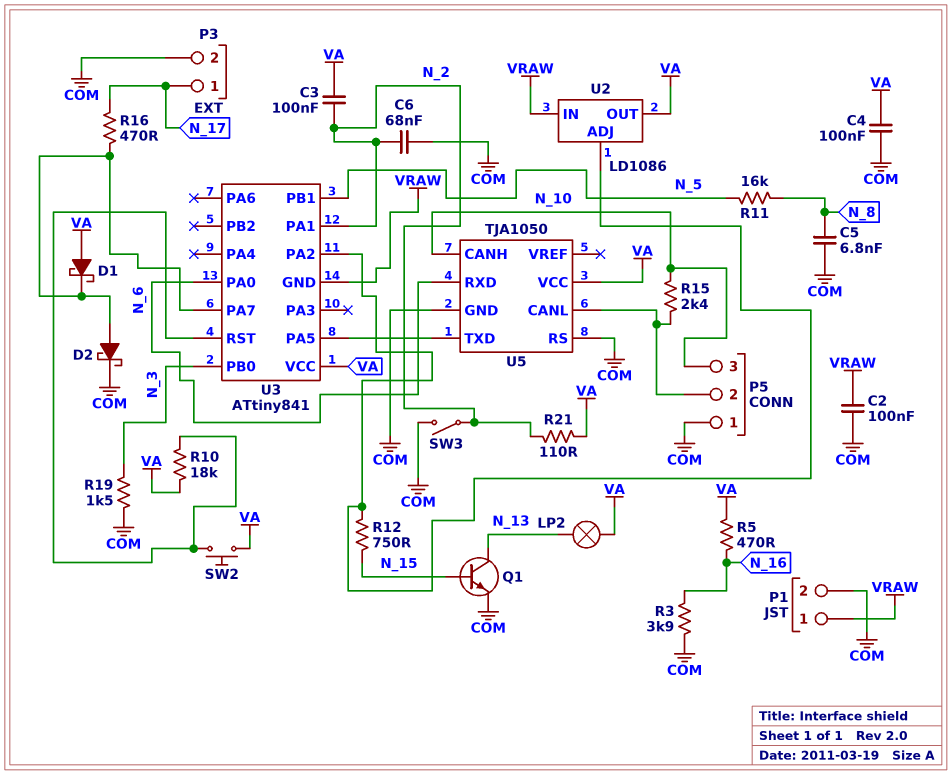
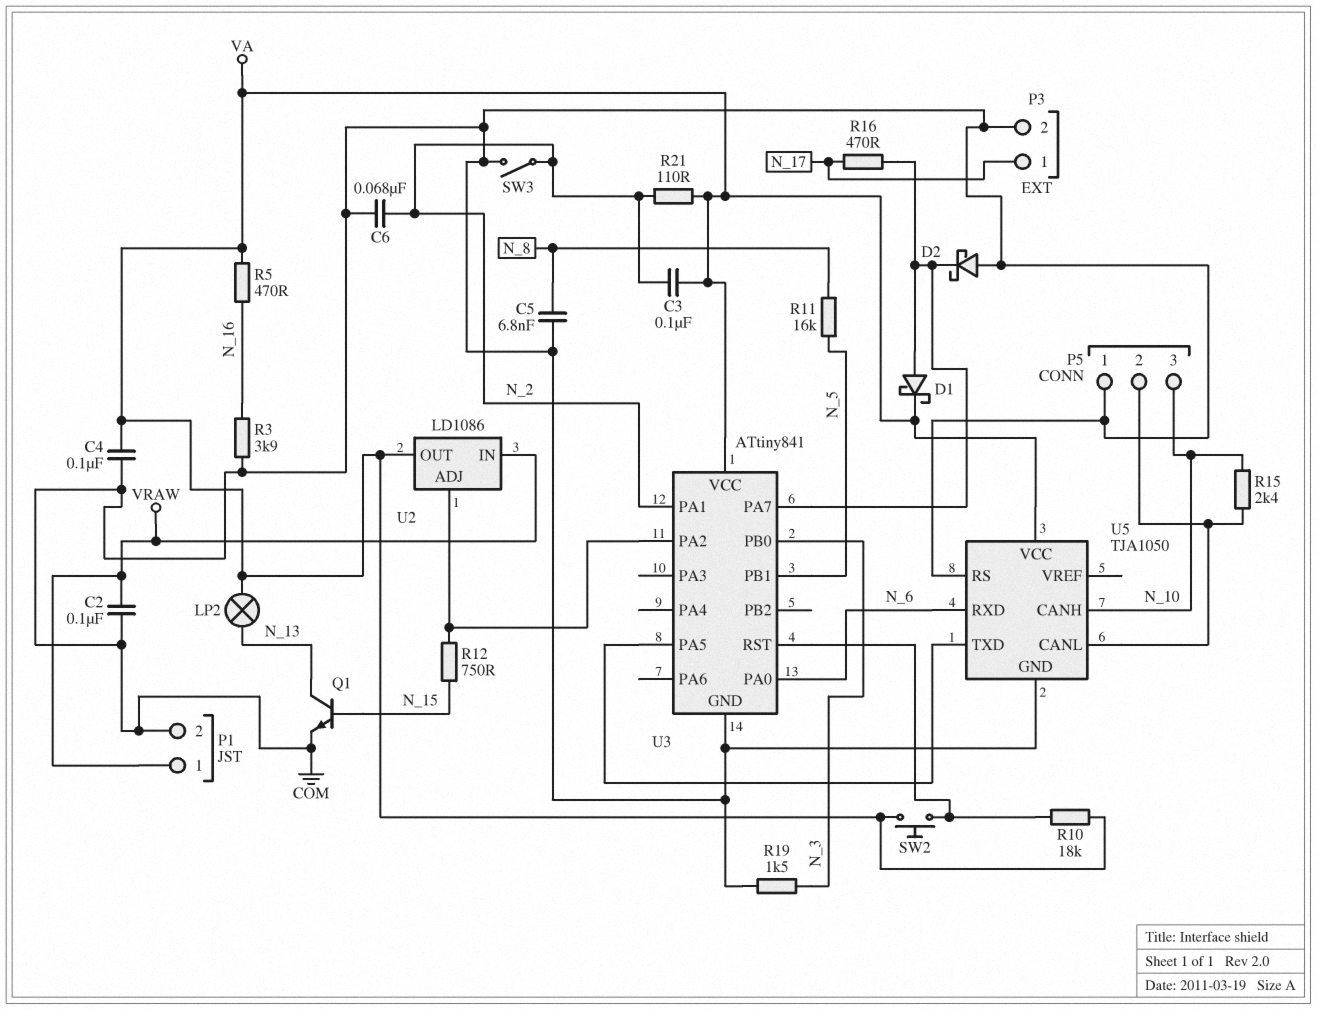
D1: schottky (A VA, K U3/PA7) -> schottky (A U3/PA7, K VA)
D2: schottky (A U3/PA7, K COM) -> schottky (A COM, K U3/PA7)
U3 pin GND: VRAW -> COM

